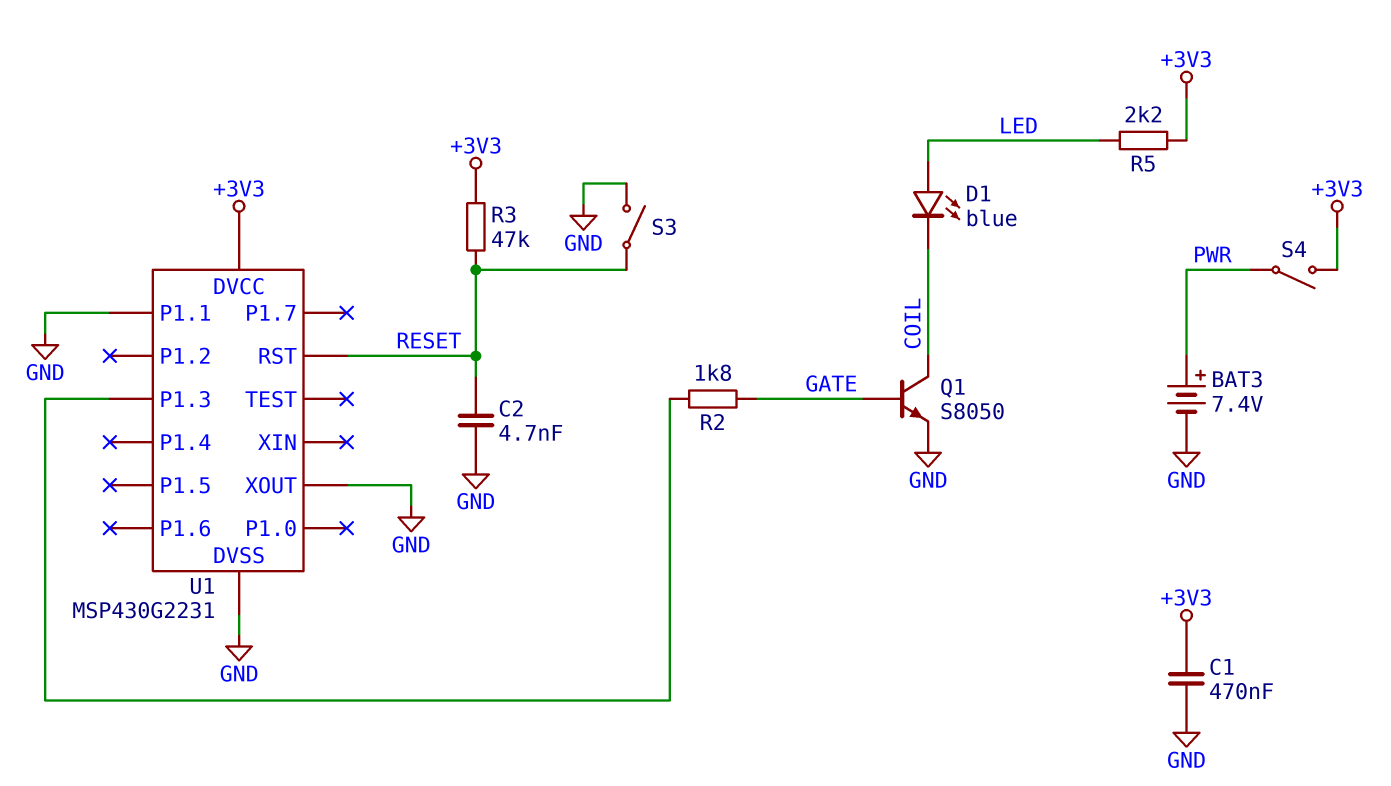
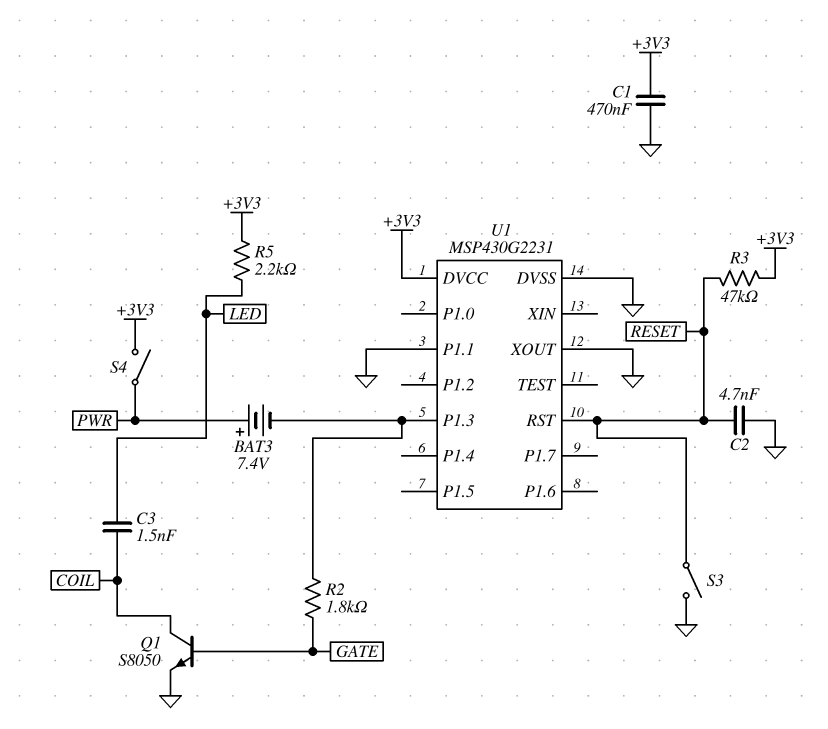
BAT3: 7.4V (plus PWR, minus GND) -> 7.4V (plus PWR, minus U1/P1.3)
C3: none -> 1.5nF (COIL, LED)
D1: LED blue (A LED, K COIL) -> none

